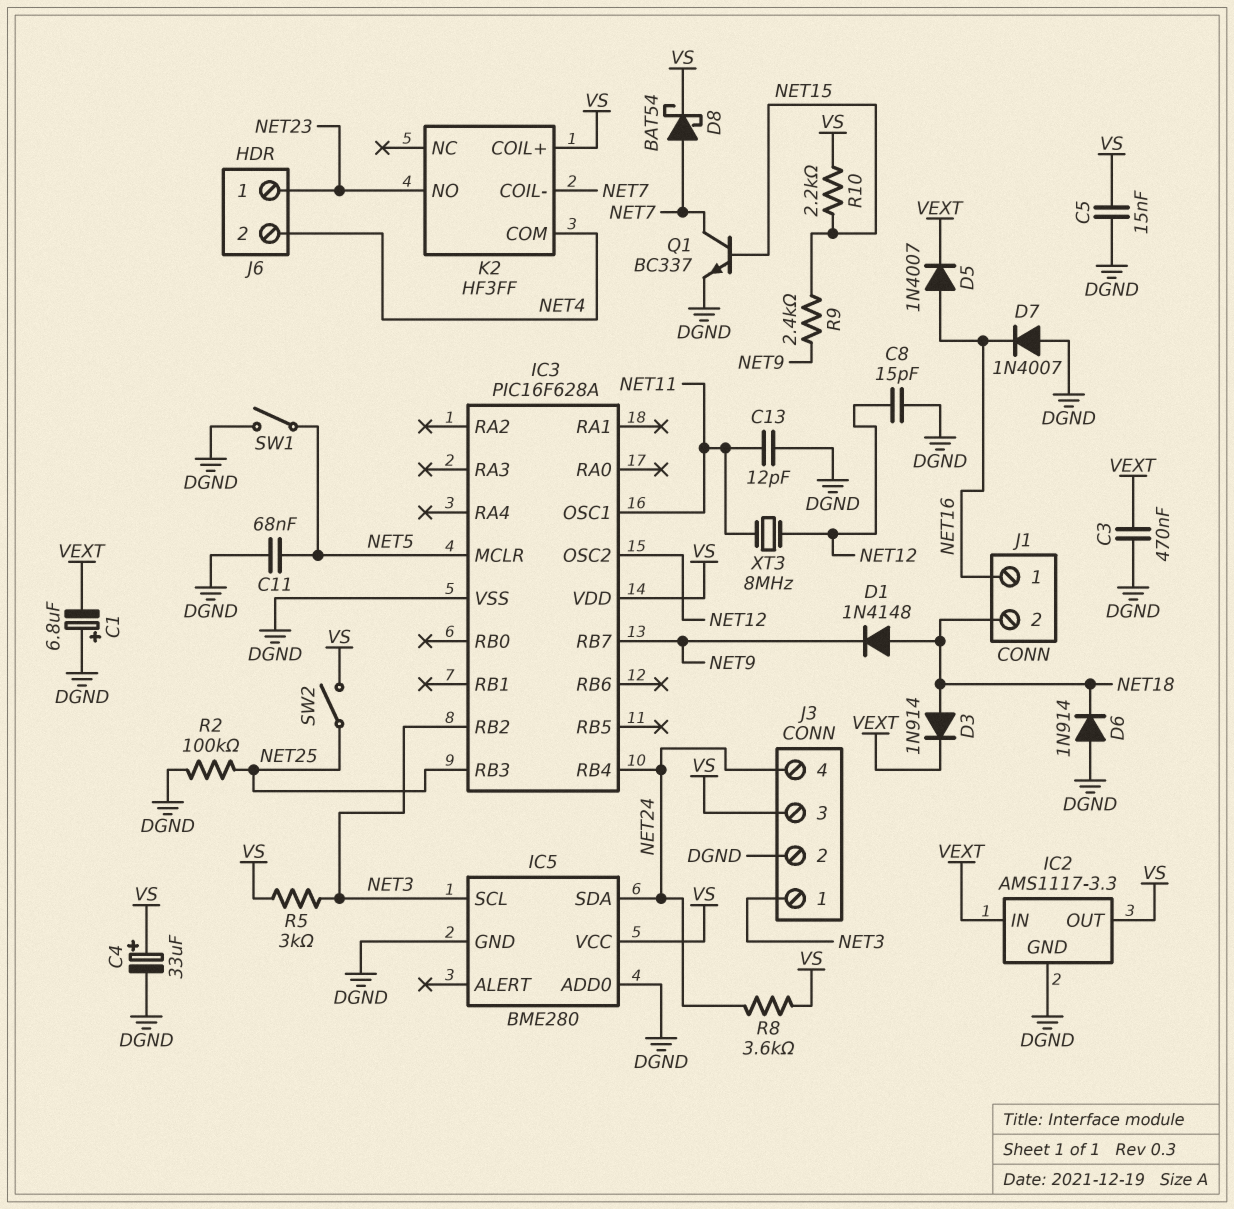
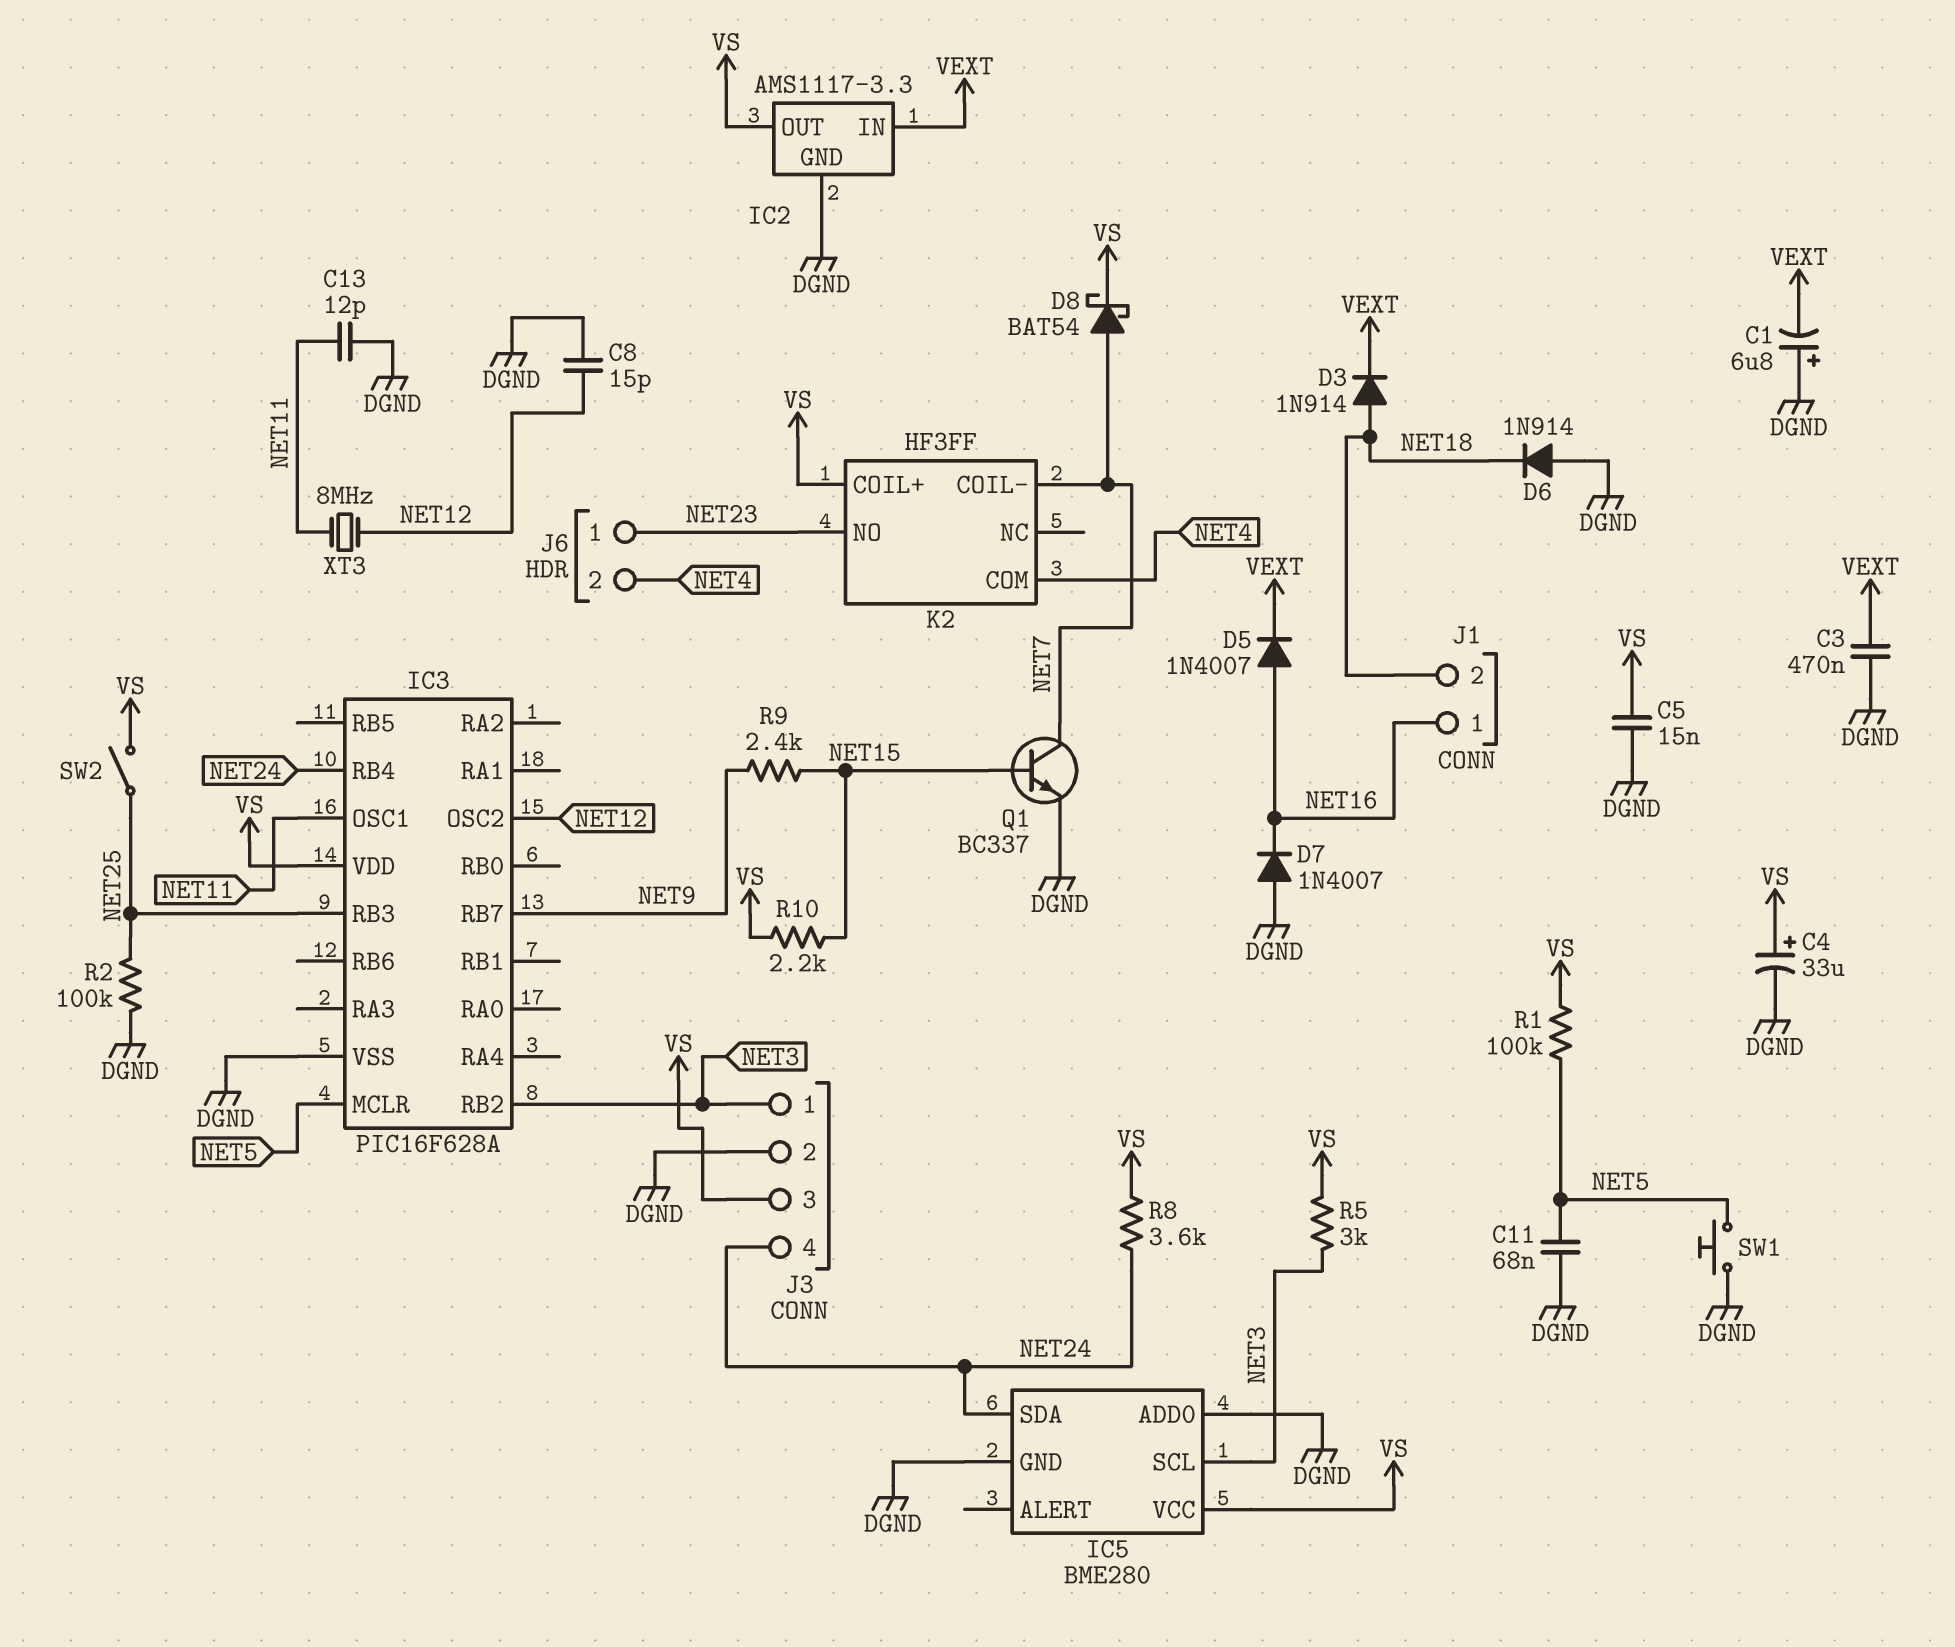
D1: diode 1N4148 (A NET18, K NET9) -> none
R1: none -> 100k (NET5, VS)
SW1: switch (DGND, NET5) -> button (DGND, NET5)

